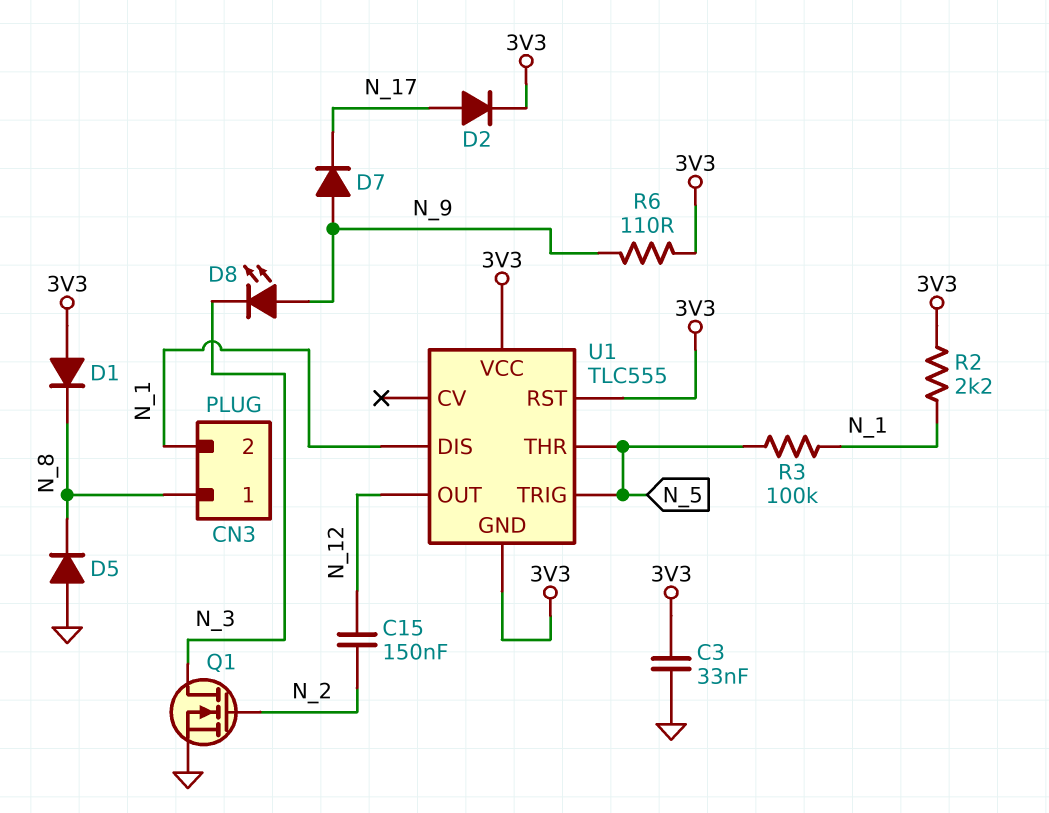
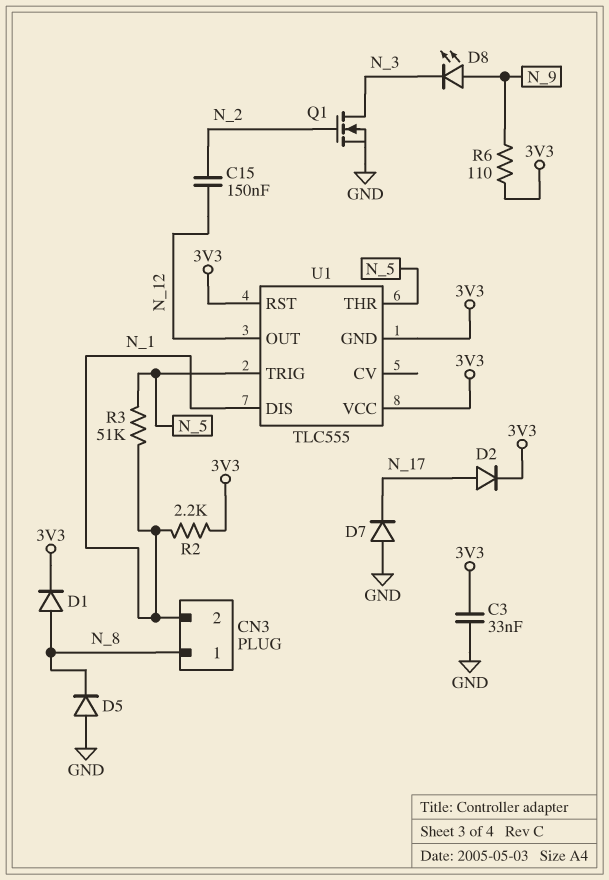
D1: diode (A 3V3, K N_8) -> diode (A N_8, K 3V3)
D7: diode (A N_9, K N_17) -> diode (A GND, K N_17)
R3: 100k (N_1, N_5) -> 51k (N_1, N_5)

